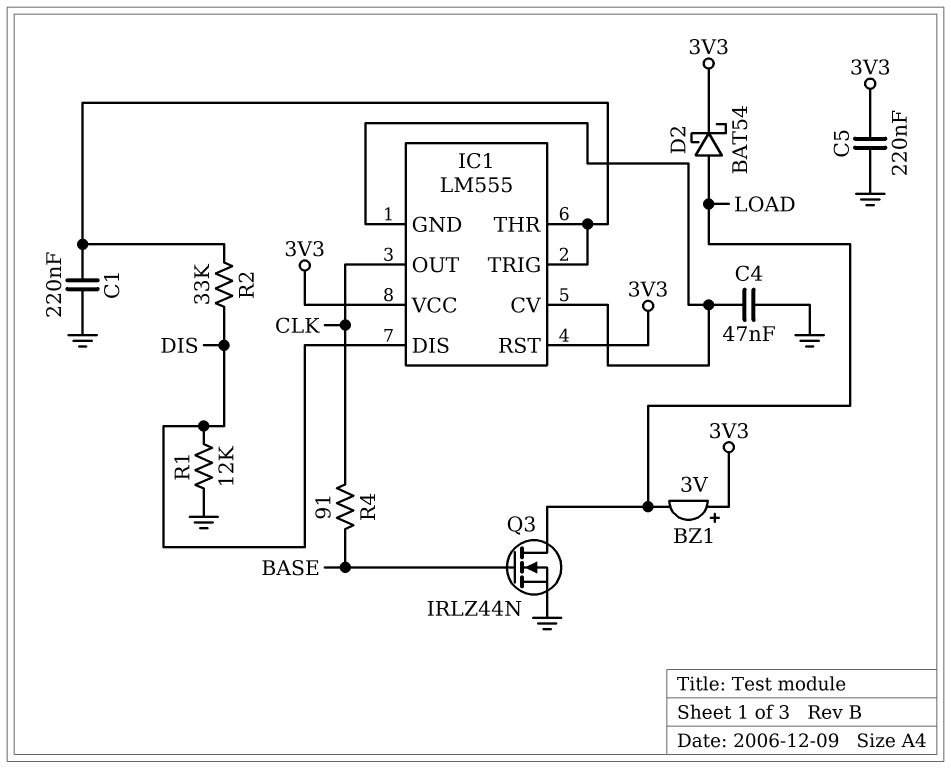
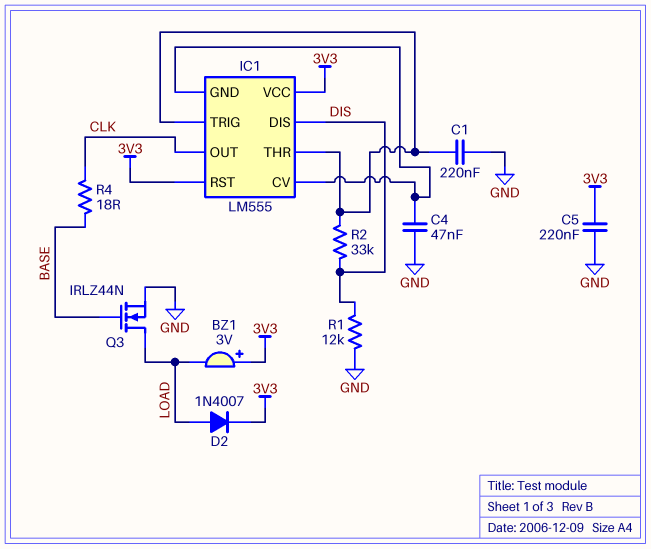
D2: schottky BAT54 (A LOAD, K 3V3) -> diode 1N4007 (A LOAD, K 3V3)
R4: 91 (BASE, CLK) -> 18 (BASE, CLK)

